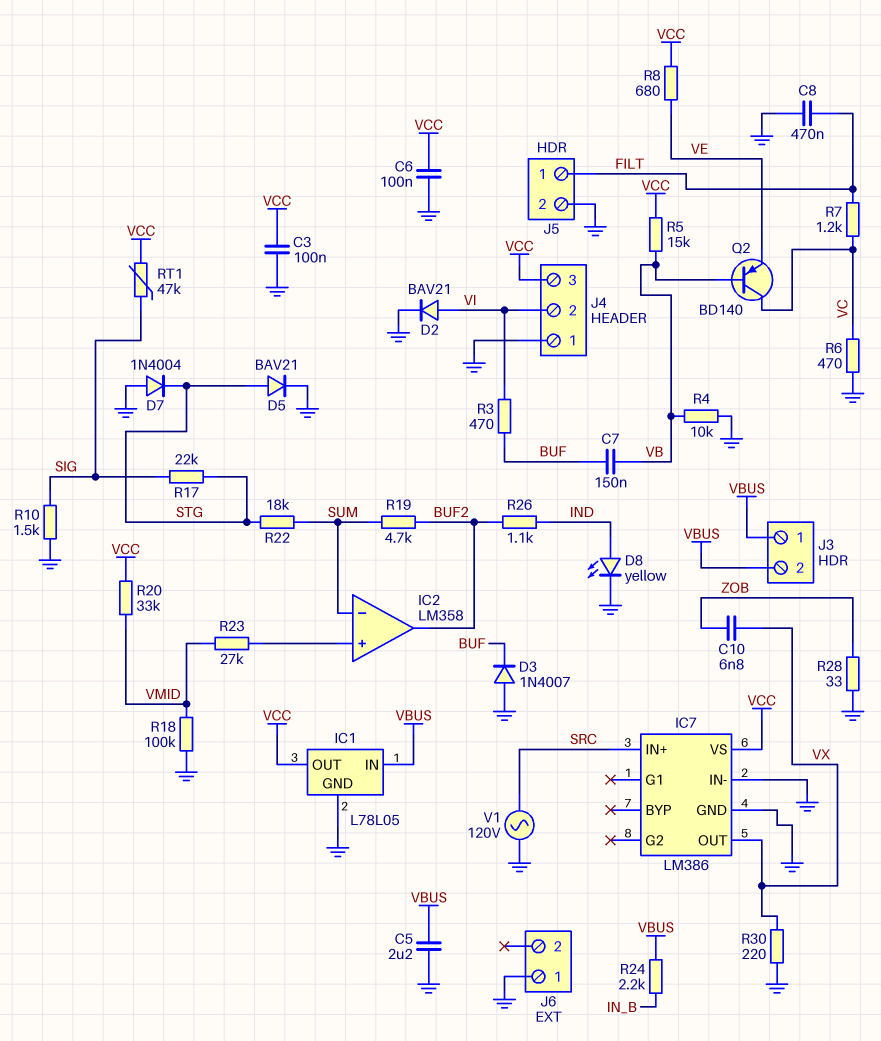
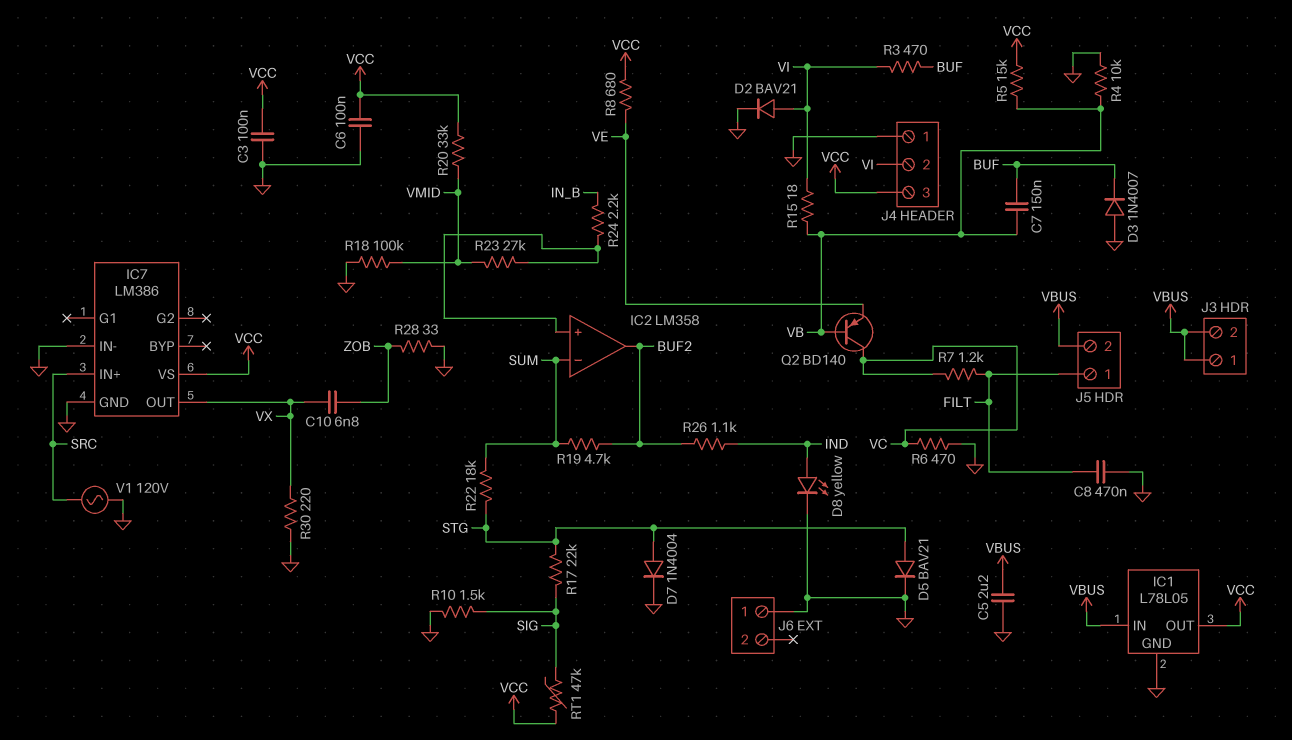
D7: diode 1N4004 (A GND, K STG) -> diode 1N4004 (A STG, K GND)
J5 pin 2: GND -> VBUS
R15: none -> 18 (VB, VI)
R24: 2.2k (IN_B, VBUS) -> 2.2k (IC2/in+, IN_B)

